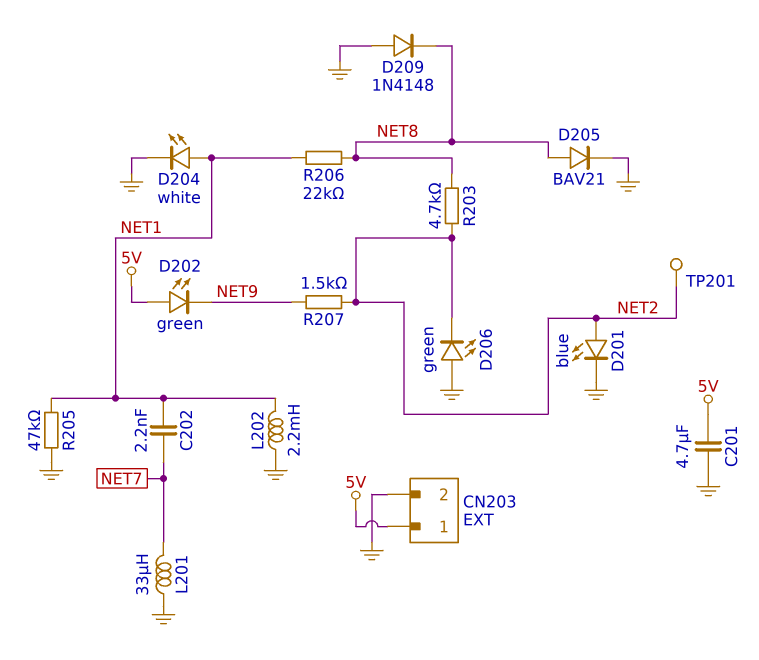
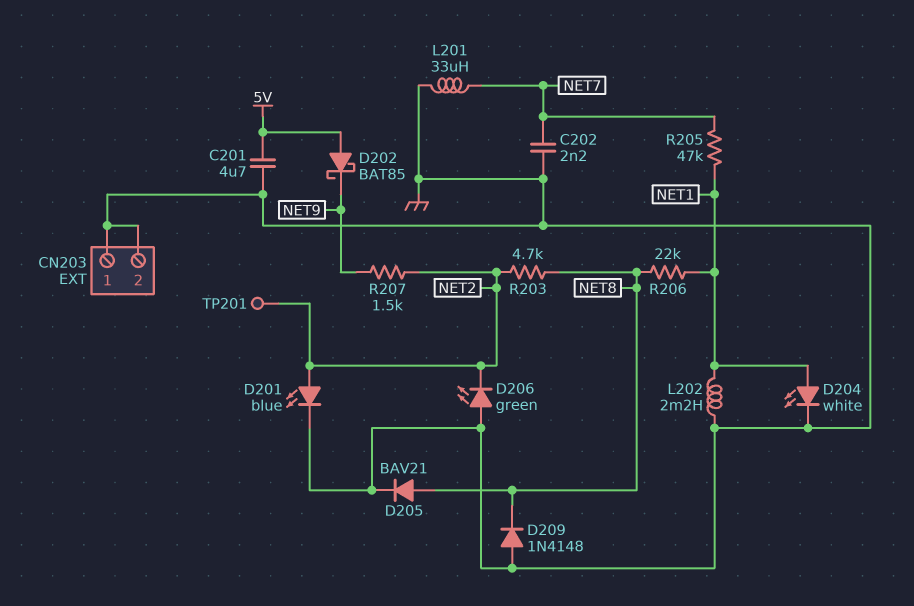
C202: 2.2nF (NET1, NET7) -> 2.2nF (GND, NET7)
CN203 pin 1: 5V -> GND
D202: LED green (A 5V, K NET9) -> schottky BAT85 (A 5V, K NET9)
R205: 47k (GND, NET1) -> 47k (NET1, NET7)

